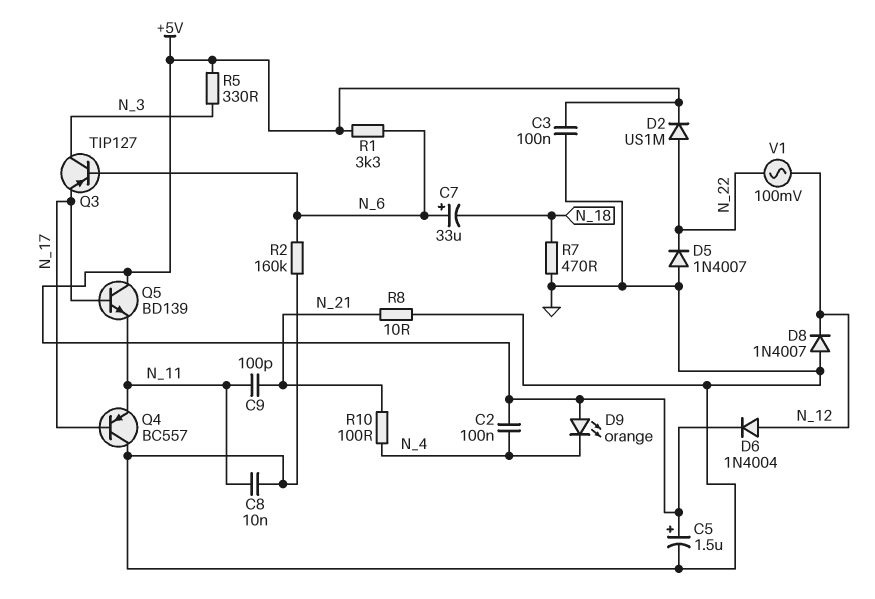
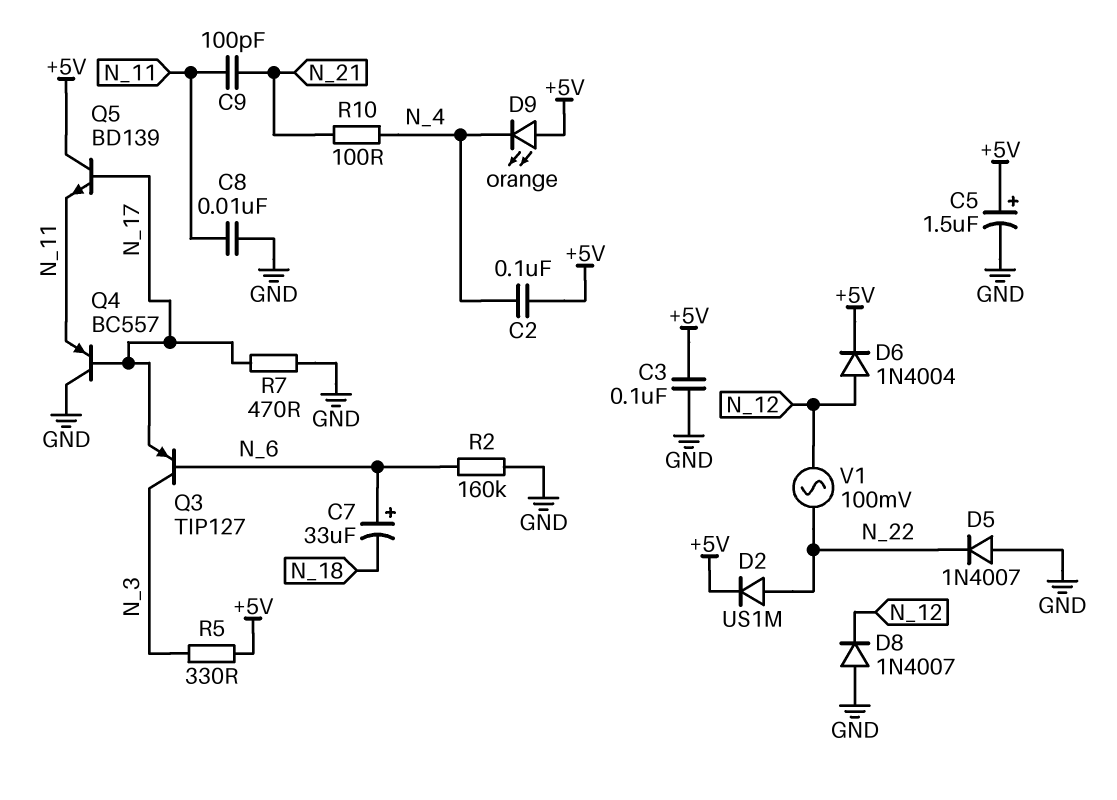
R1: 3.3k (+5V, N_6) -> none
R7: 470 (GND, N_18) -> 470 (GND, N_17)
R8: 10 (GND, N_21) -> none

